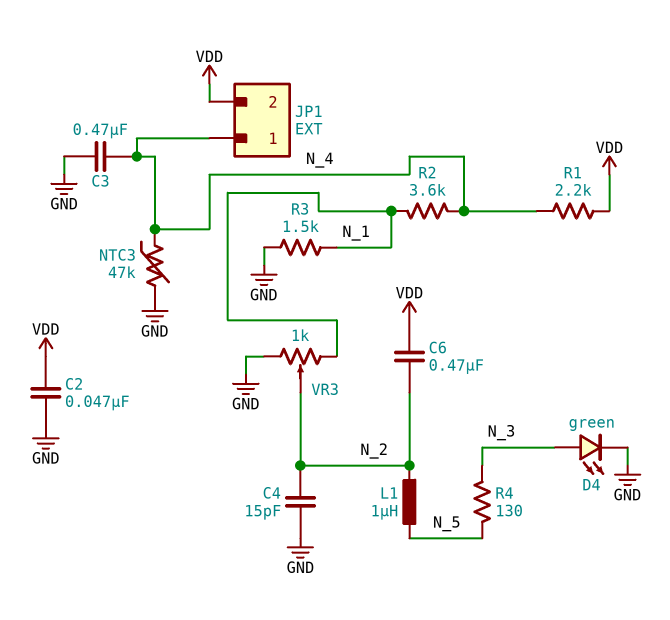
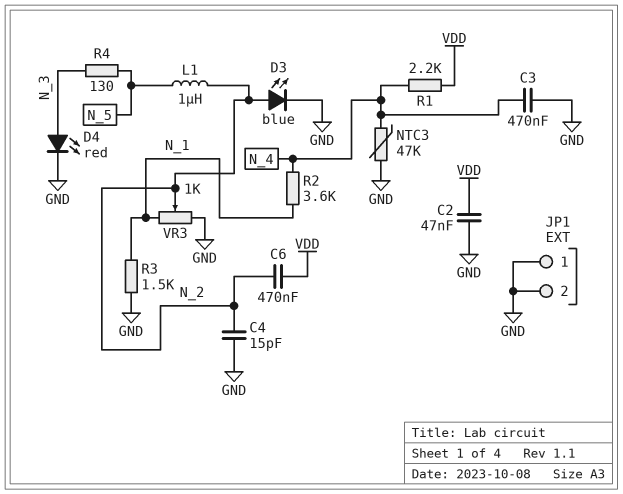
D3: none -> LED blue (A N_2, K GND)
D4: LED green (A N_3, K GND) -> LED red (A N_3, K GND)
JP1 pin 1: N_4 -> GND
JP1 pin 2: VDD -> GND

